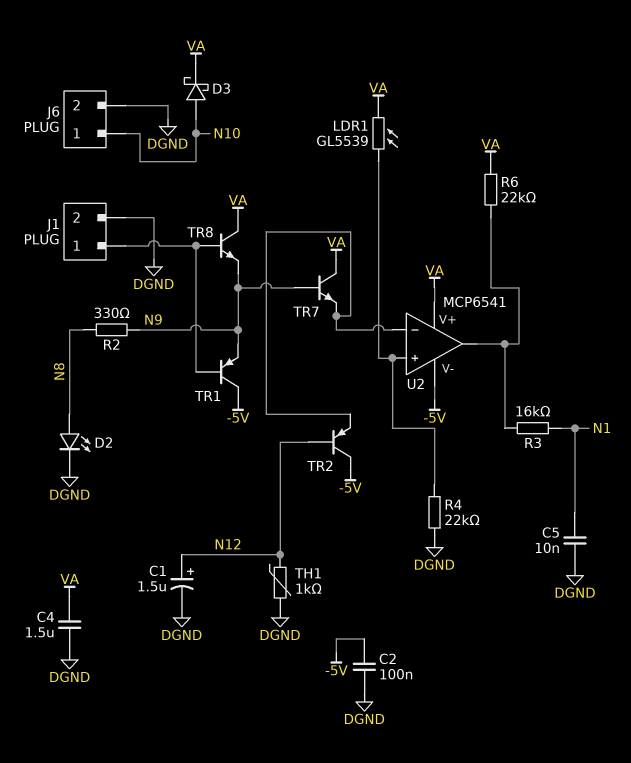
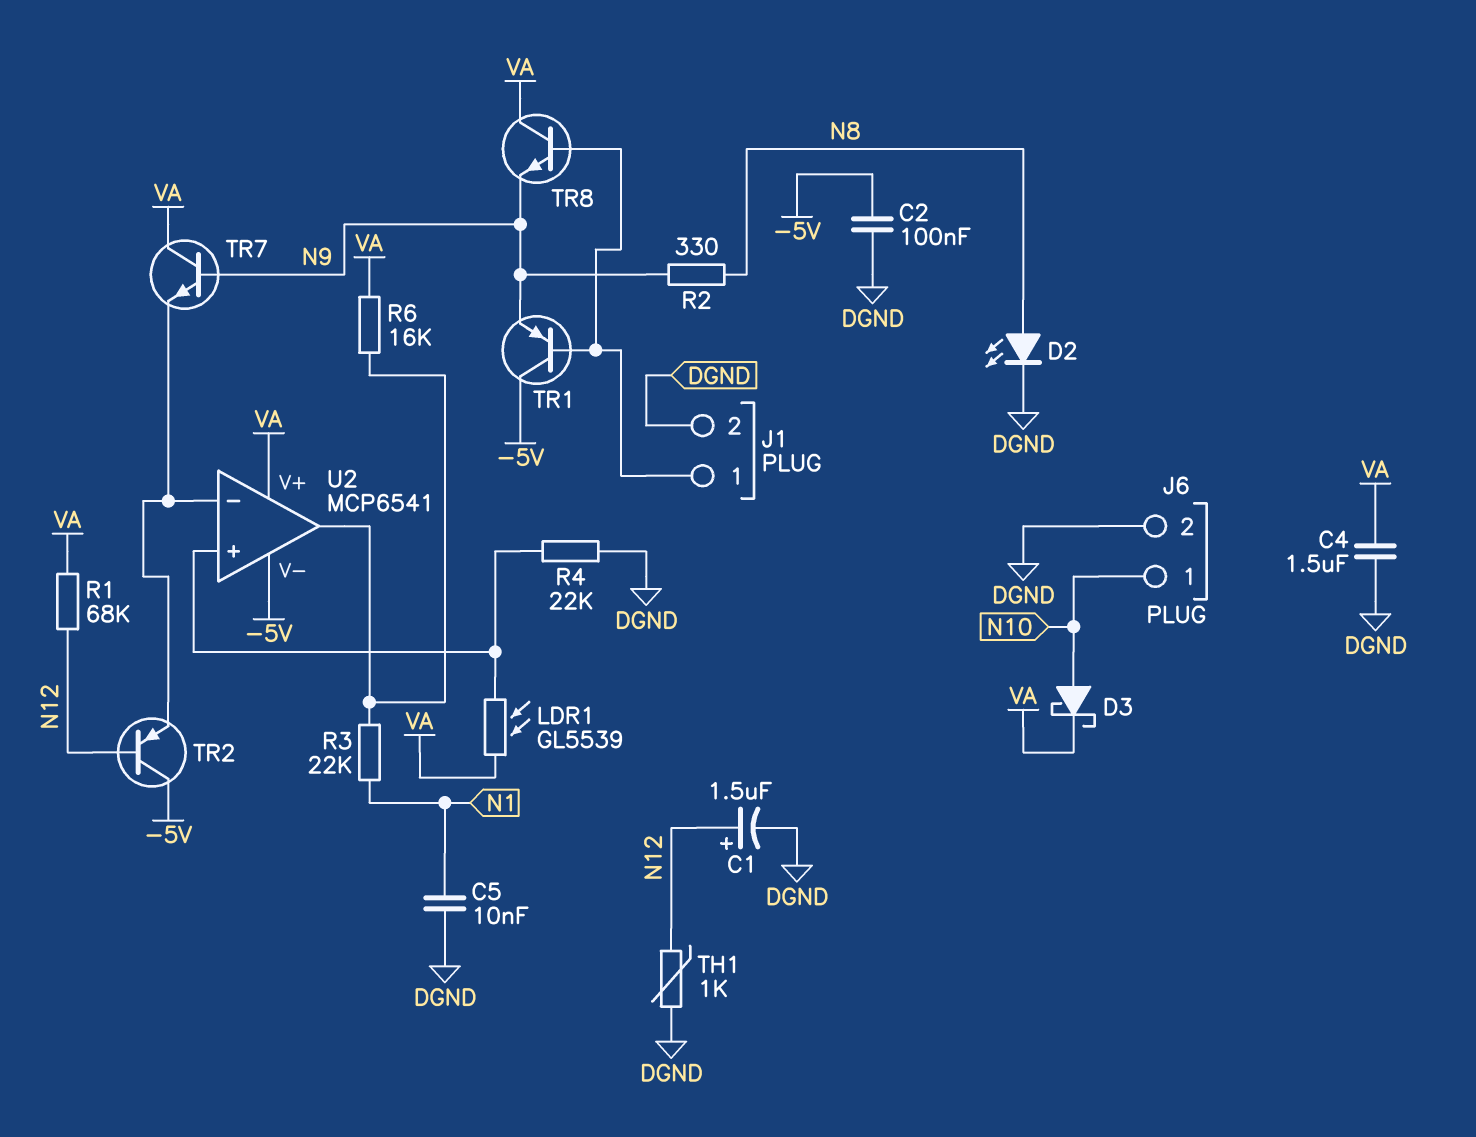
R1: none -> 68k (N12, VA)
R3: 16k (N1, U2/out) -> 22k (N1, U2/out)
R6: 22k (U2/out, VA) -> 16k (U2/out, VA)

